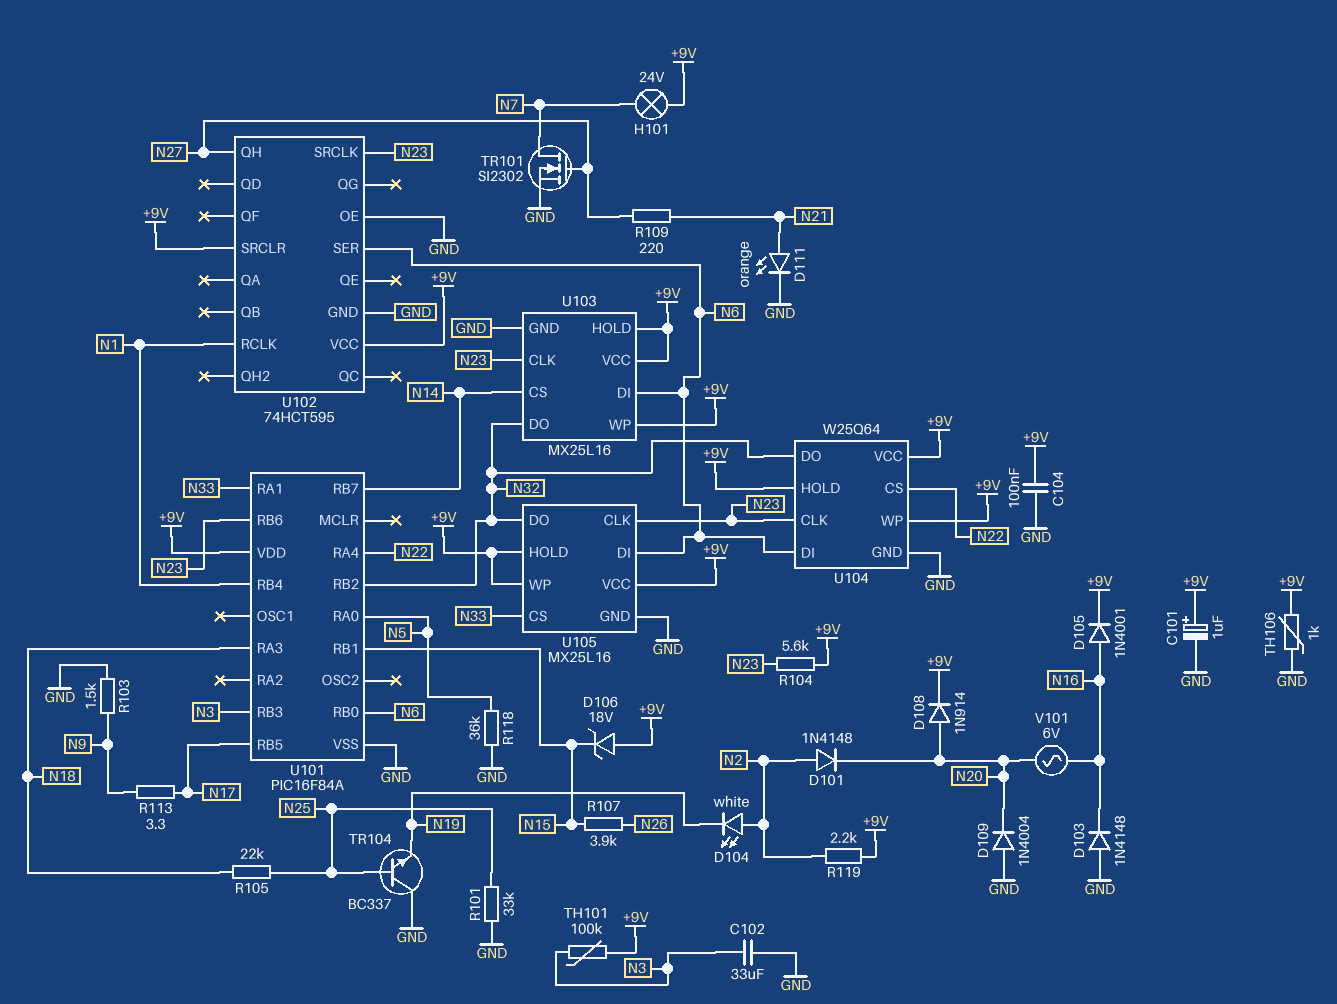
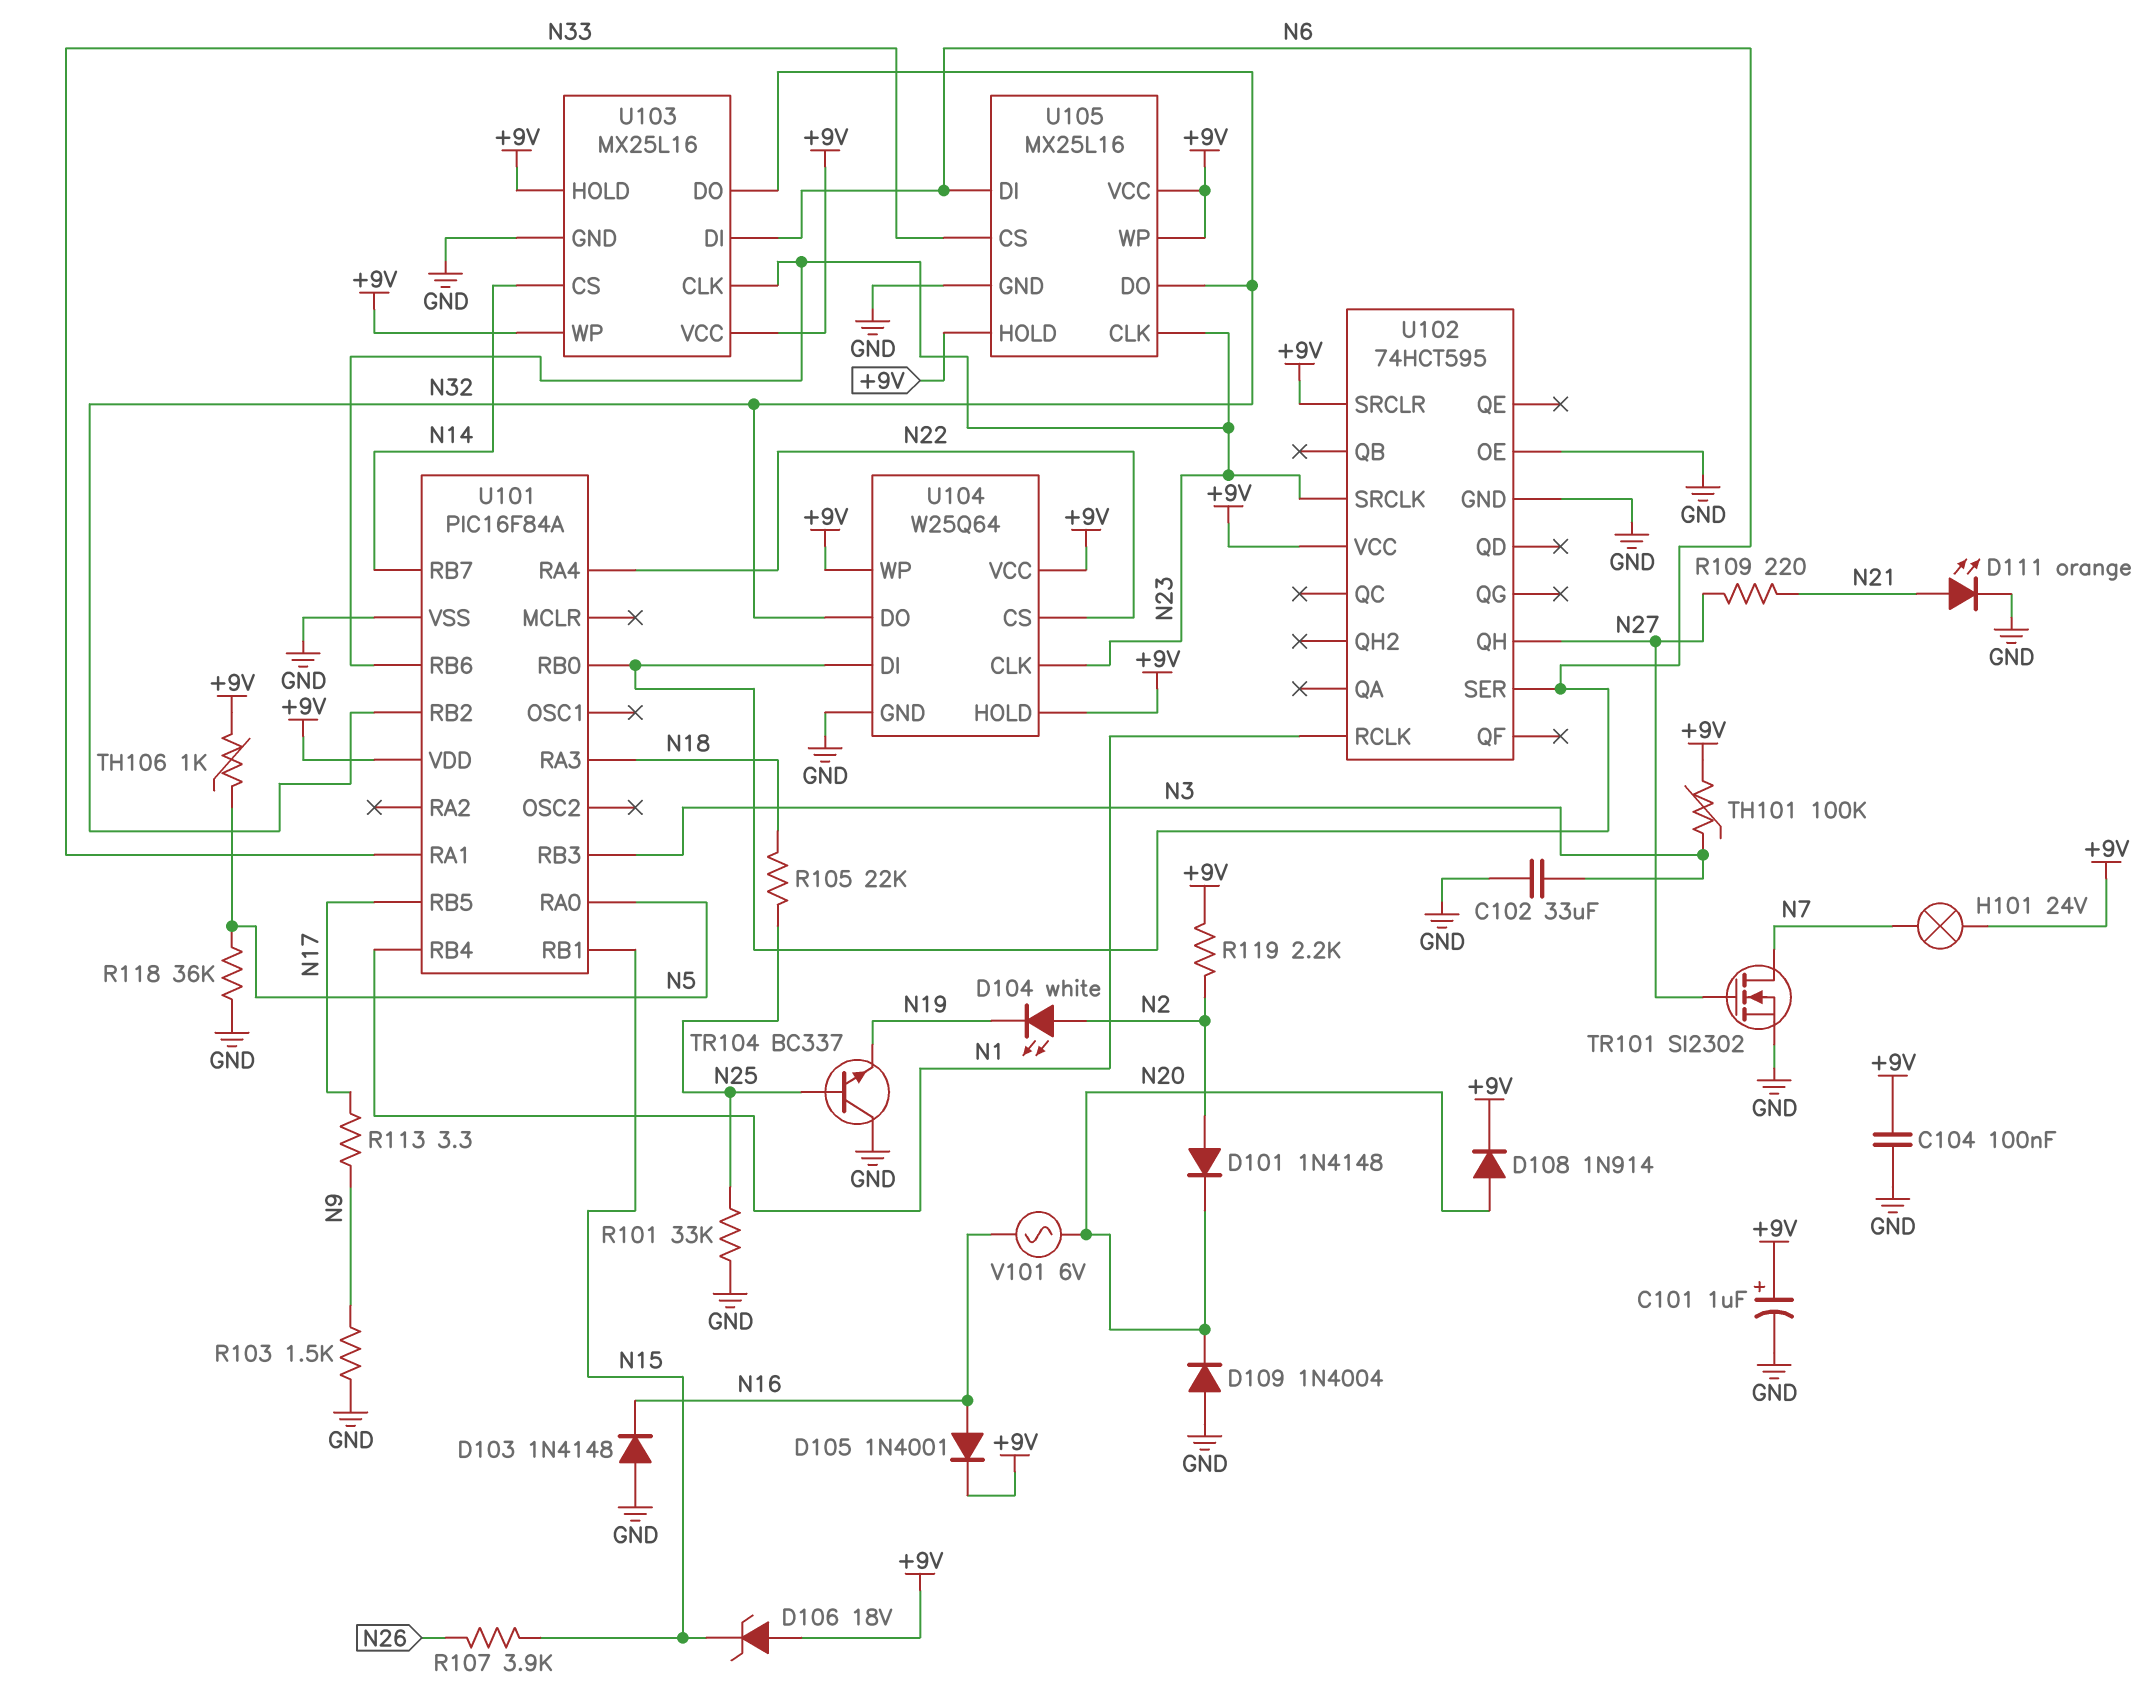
R104: 5.6k (+9V, N23) -> none
TH106: 1k (+9V, GND) -> 1k (+9V, N5)

